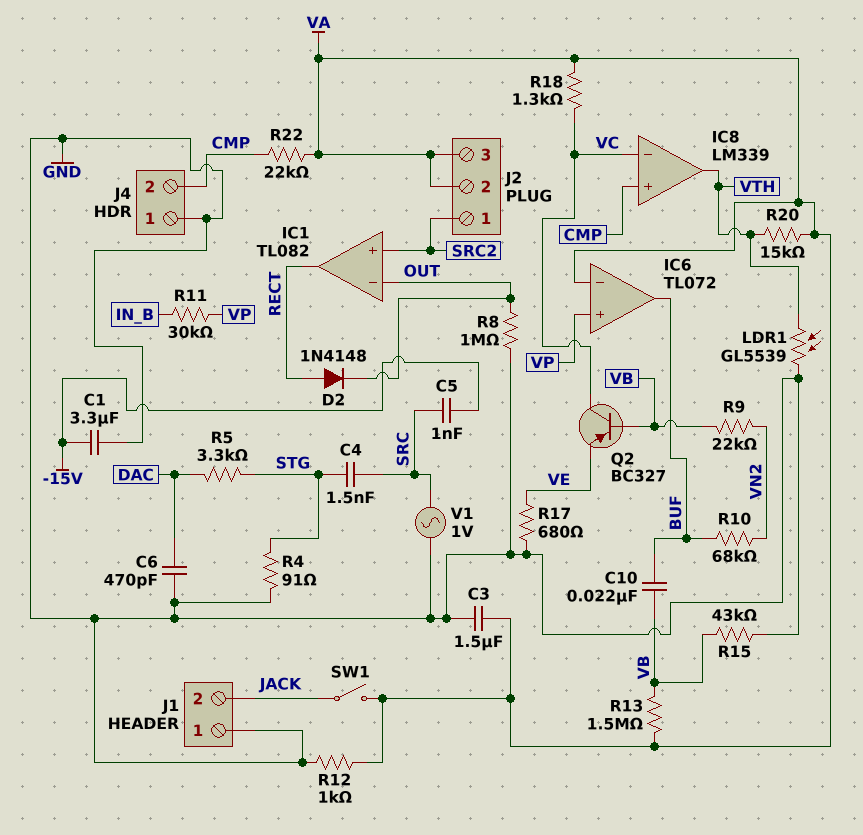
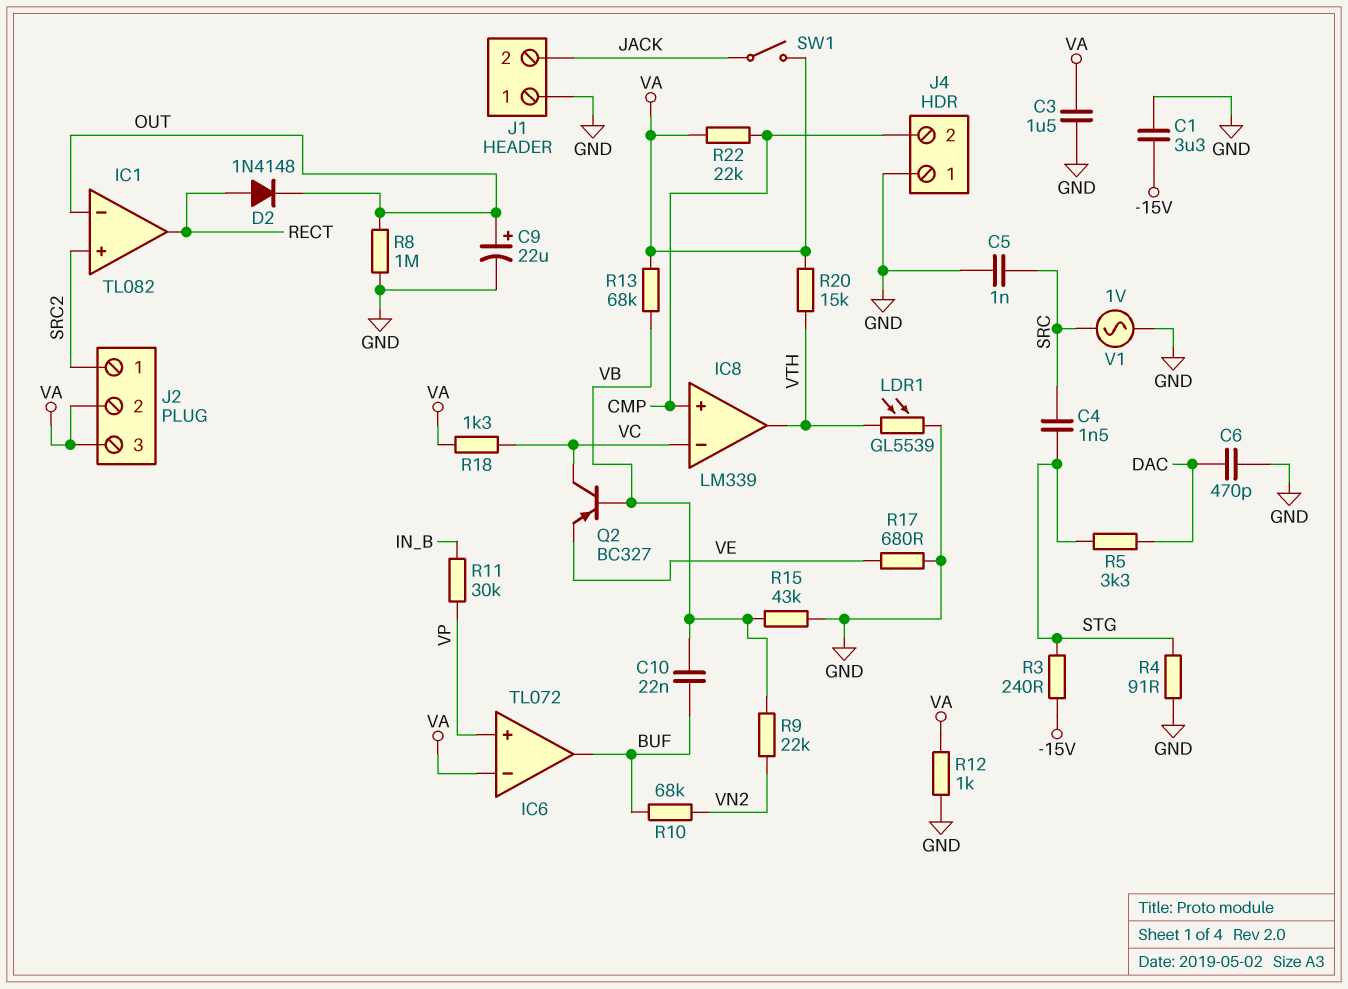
C5: 1nF (-15V, SRC) -> 1nF (GND, SRC)
C9: none -> 22uF (plus OUT, minus GND)
R3: none -> 240 (-15V, STG)
R13: 1.5M (VA, VB) -> 68k (VA, VB)

